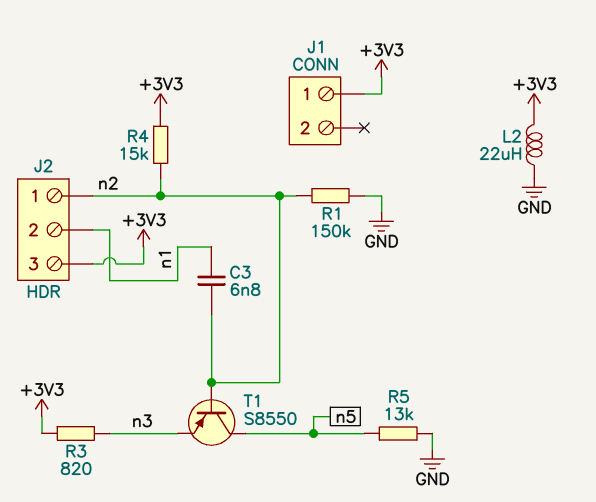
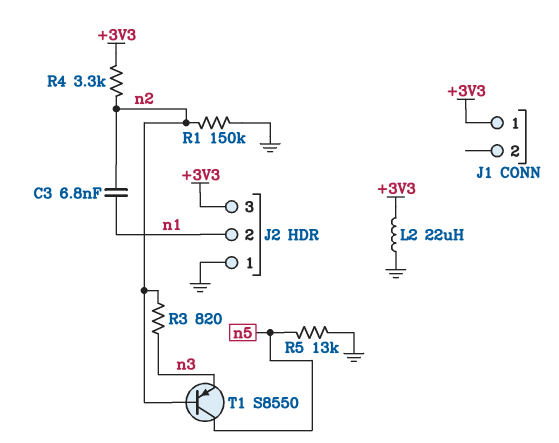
J2 pin 1: n2 -> GND
R3: 820 (+3V3, n3) -> 820 (n2, n3)
R4: 15k (+3V3, n2) -> 3.3k (+3V3, n2)

